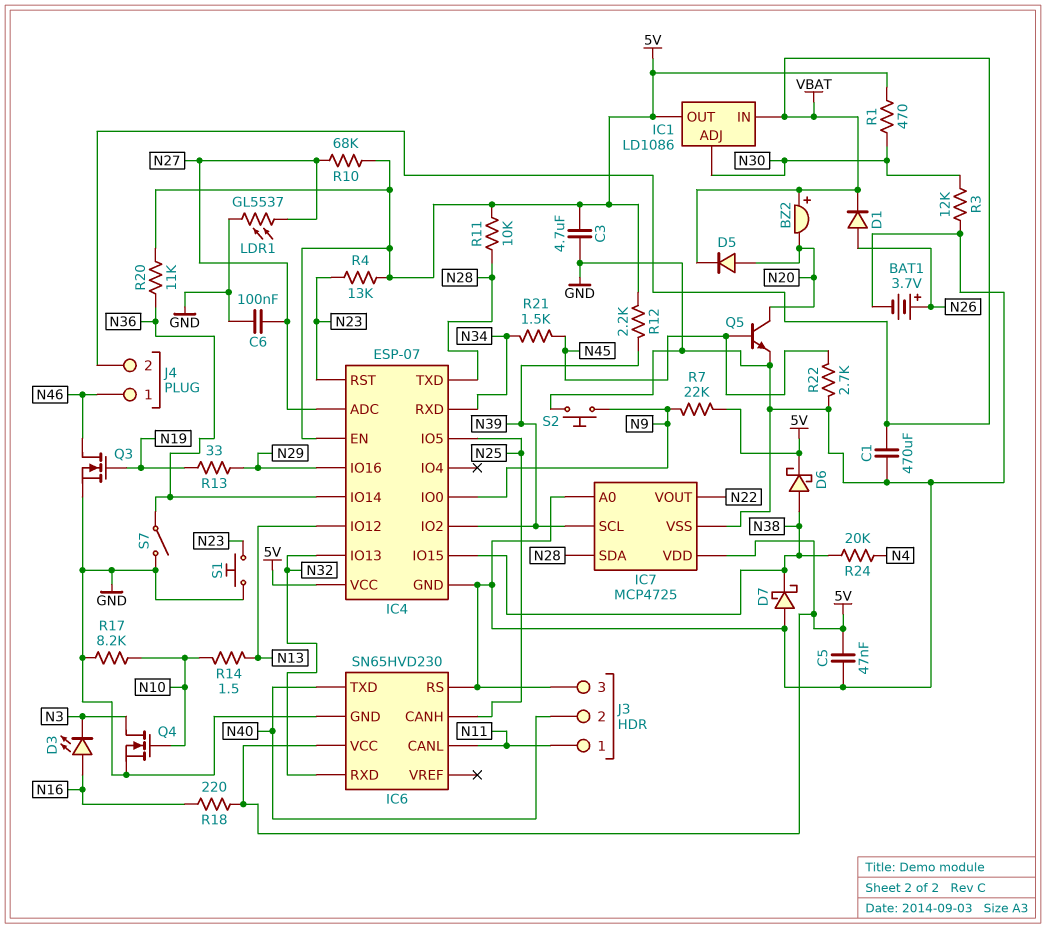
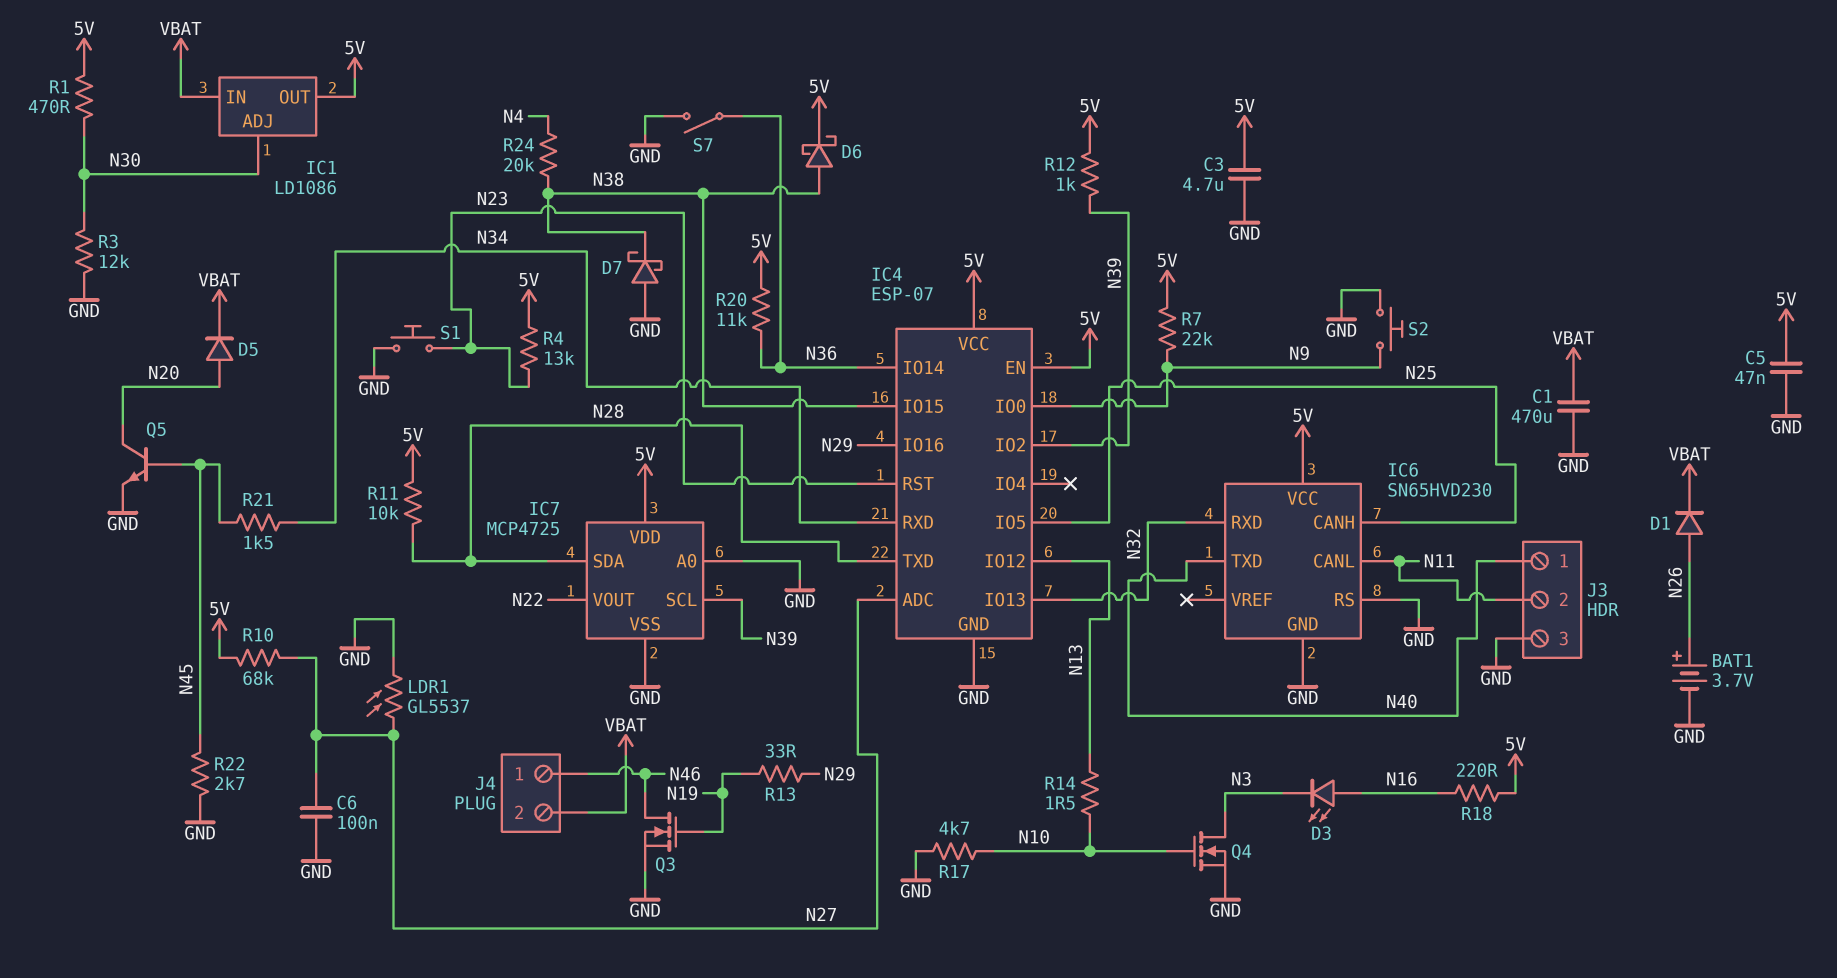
BZ2: buzzer (plus VBAT, minus N20) -> none
J3 pin 1: N11 -> N40
J3 pin 2: N40 -> N11
R12: 2.2k (5V, N39) -> 1k (5V, N39)
R17: 8.2k (GND, N10) -> 4.7k (GND, N10)

